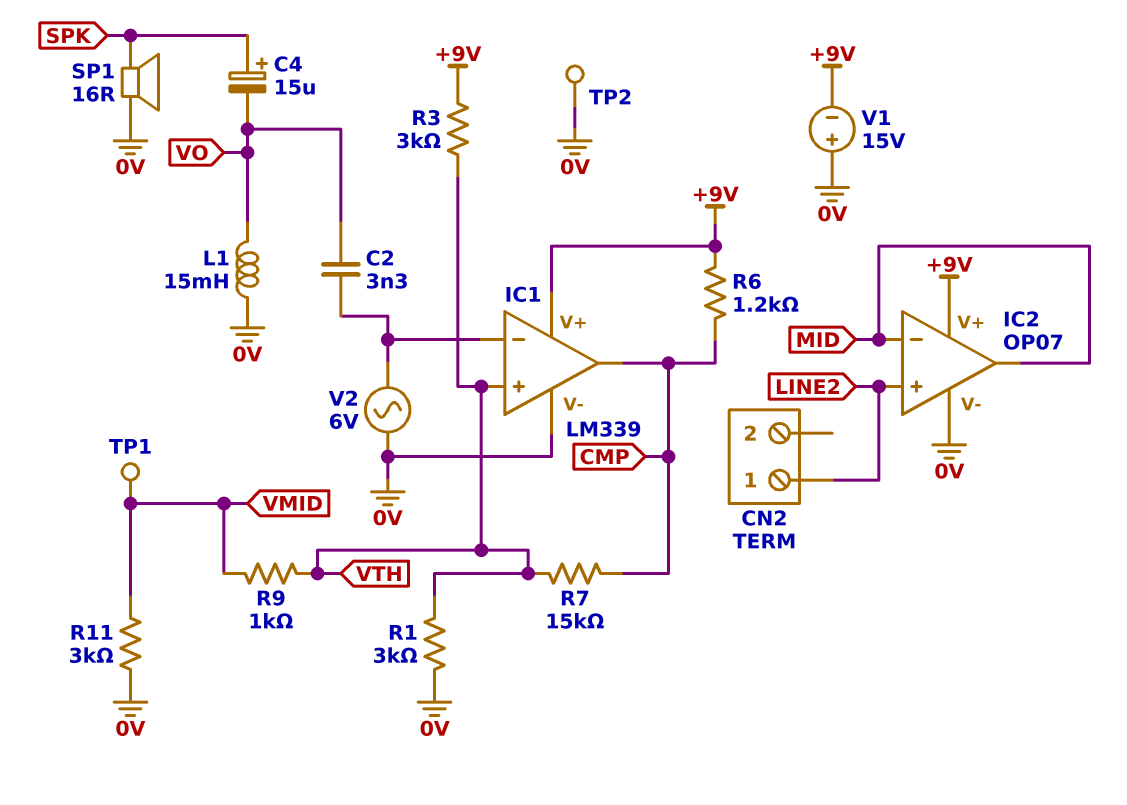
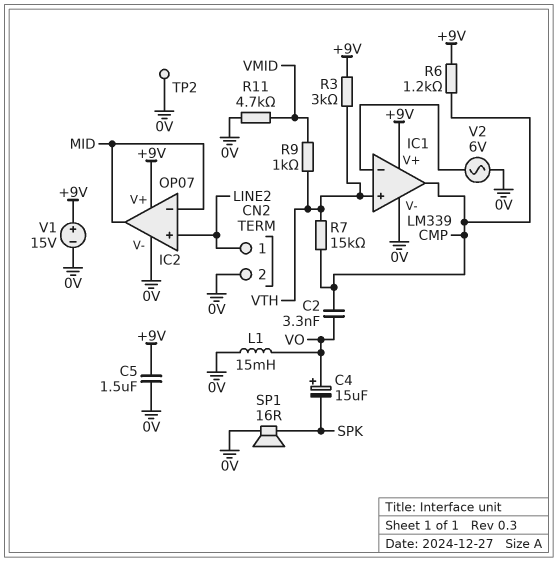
C2: 3.3nF (IC1/in-, VO) -> 3.3nF (CMP, VO)
C4: 15uF (plus SPK, minus VO) -> 15uF (plus VO, minus SPK)
C5: none -> 1.5uF (+9V, 0V)
CN2 pin 2: none -> 0V
R1: 3k (0V, VTH) -> none
R11: 3k (0V, VMID) -> 4.7k (0V, VMID)
TP1: test point (VMID) -> none
V1: 15V (plus 0V, minus +9V) -> 15V (plus +9V, minus 0V)

